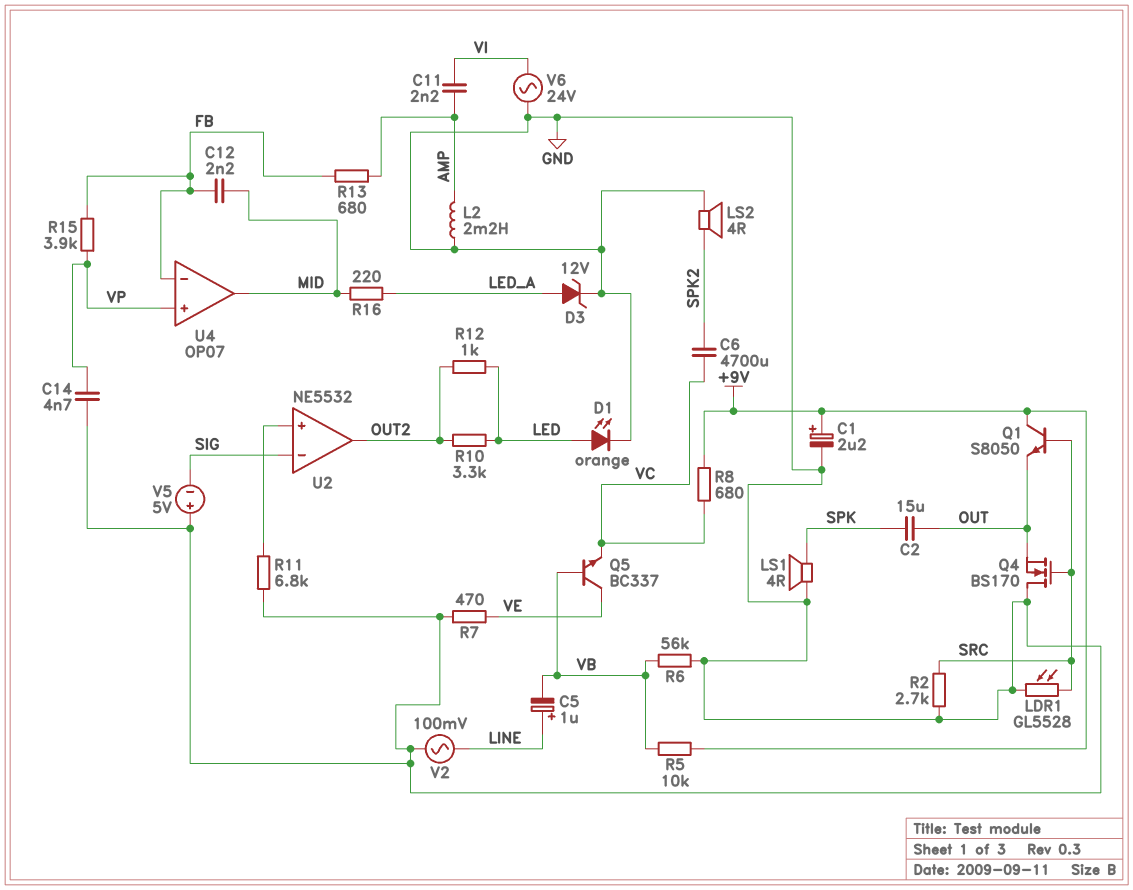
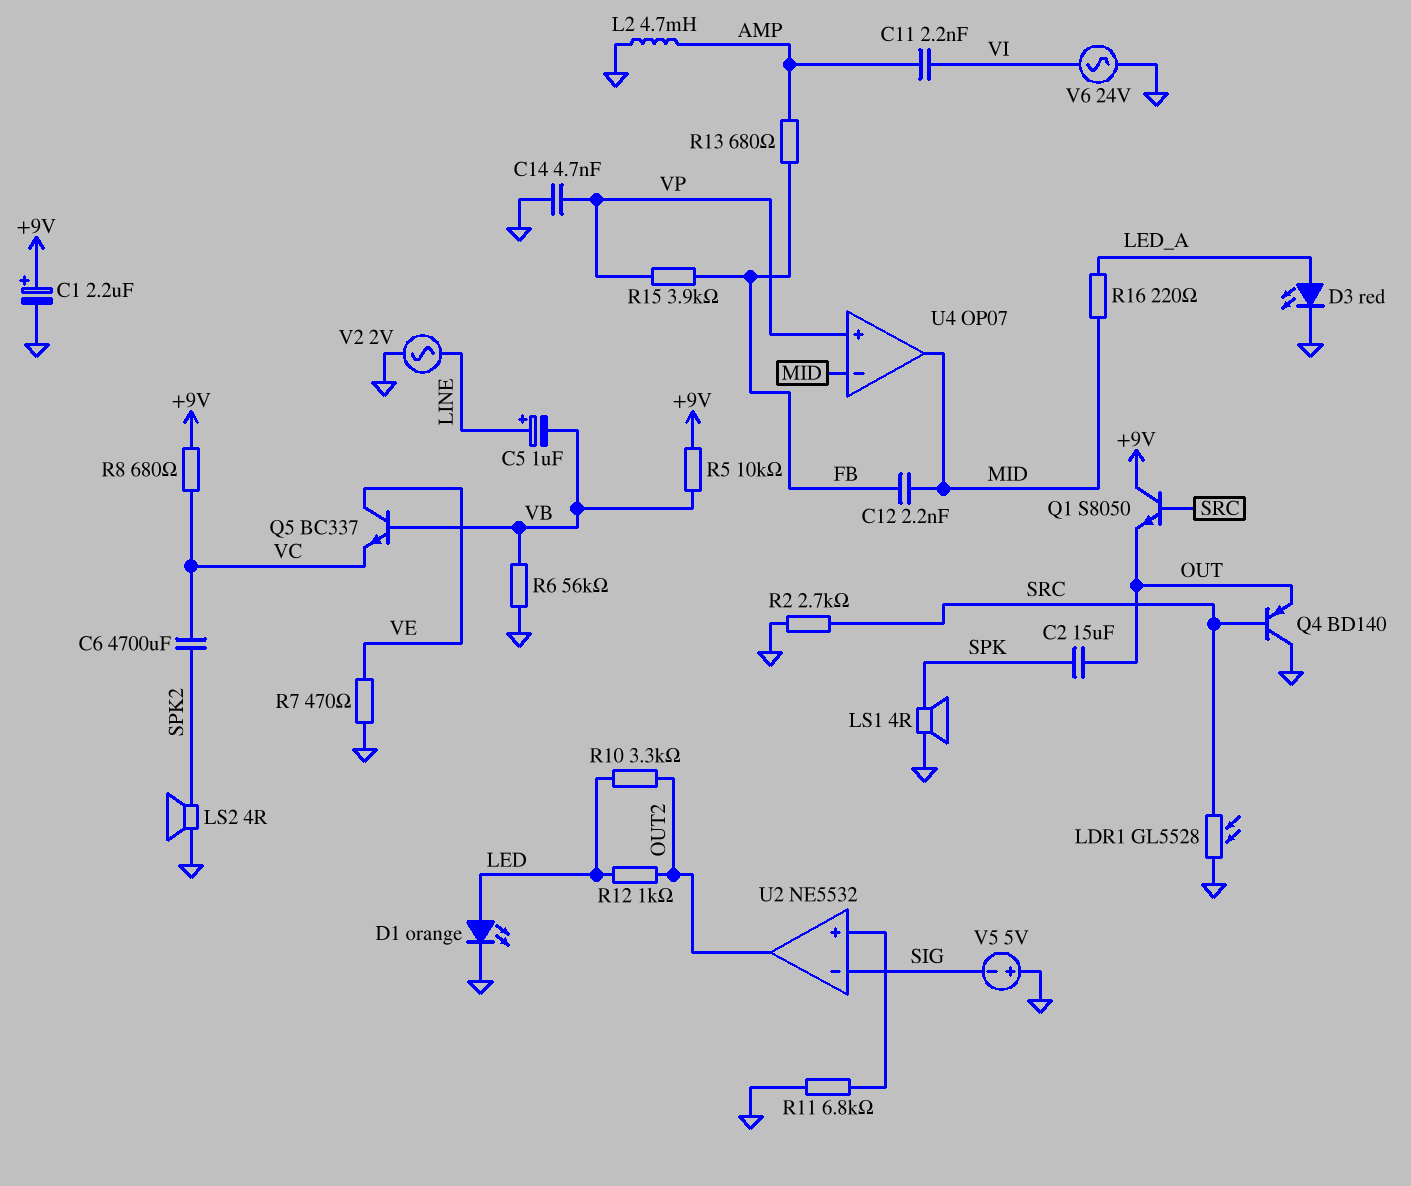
D3: zener 12V (A LED_A, K GND) -> LED red (A LED_A, K GND)
L2: 2.2mH (AMP, GND) -> 4.7mH (AMP, GND)
Q4: NMOS BS170 (G SRC, D GND, S OUT) -> PNP BD140 (B SRC, C GND, E OUT)
U4 pin in-: FB -> MID
V2: AC 100mV (GND, LINE) -> AC 2V (GND, LINE)

